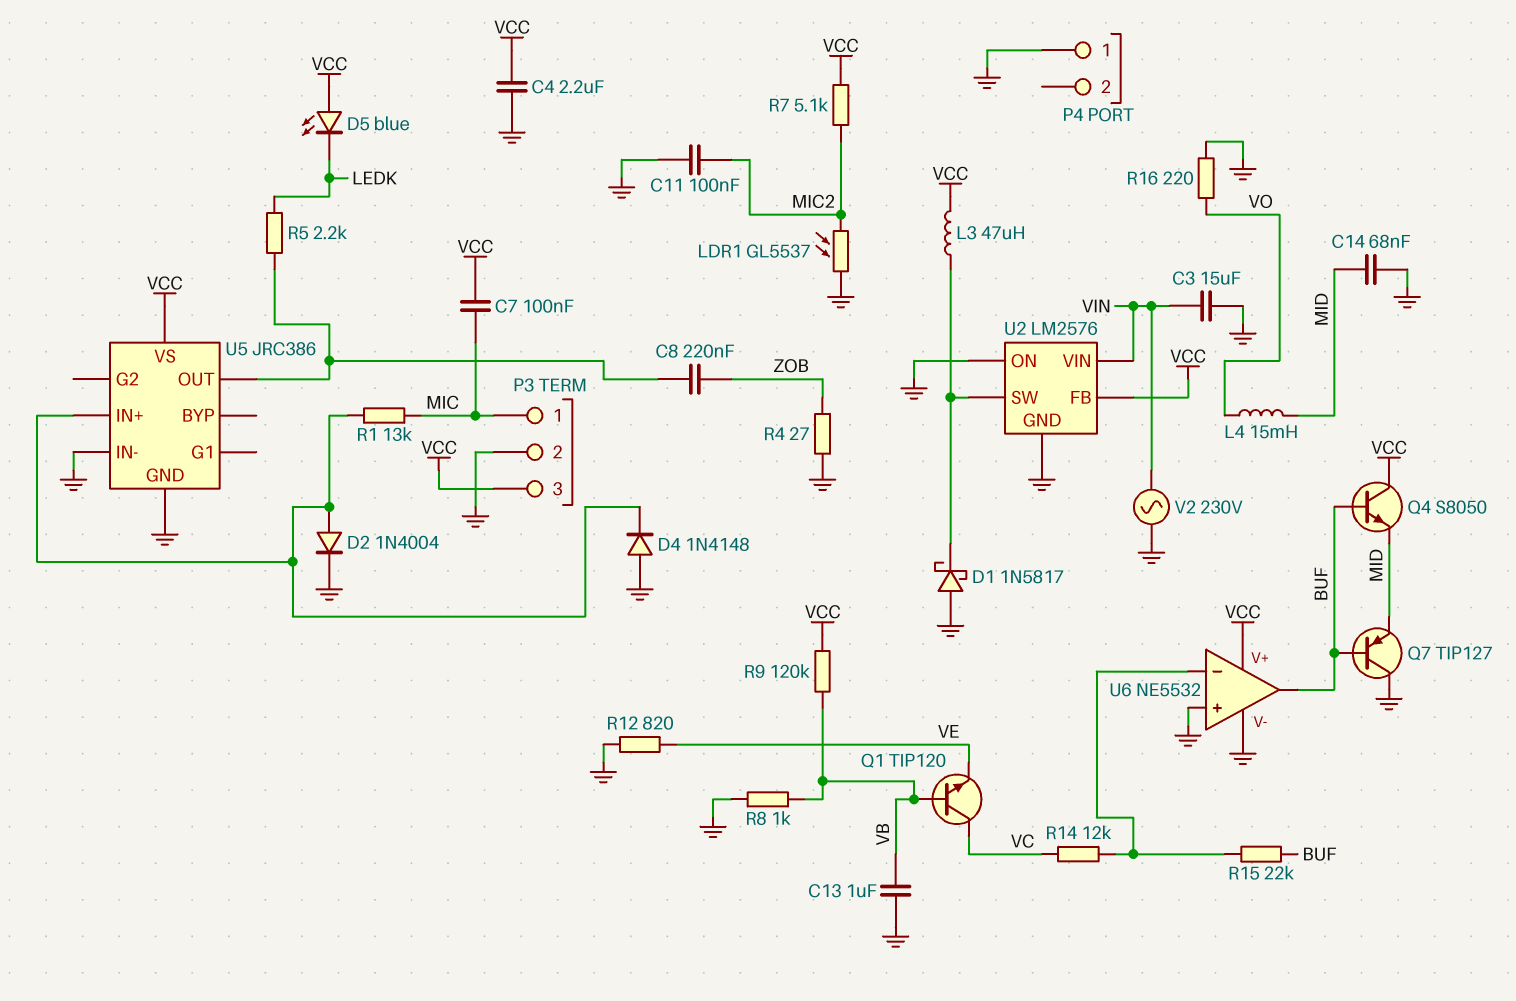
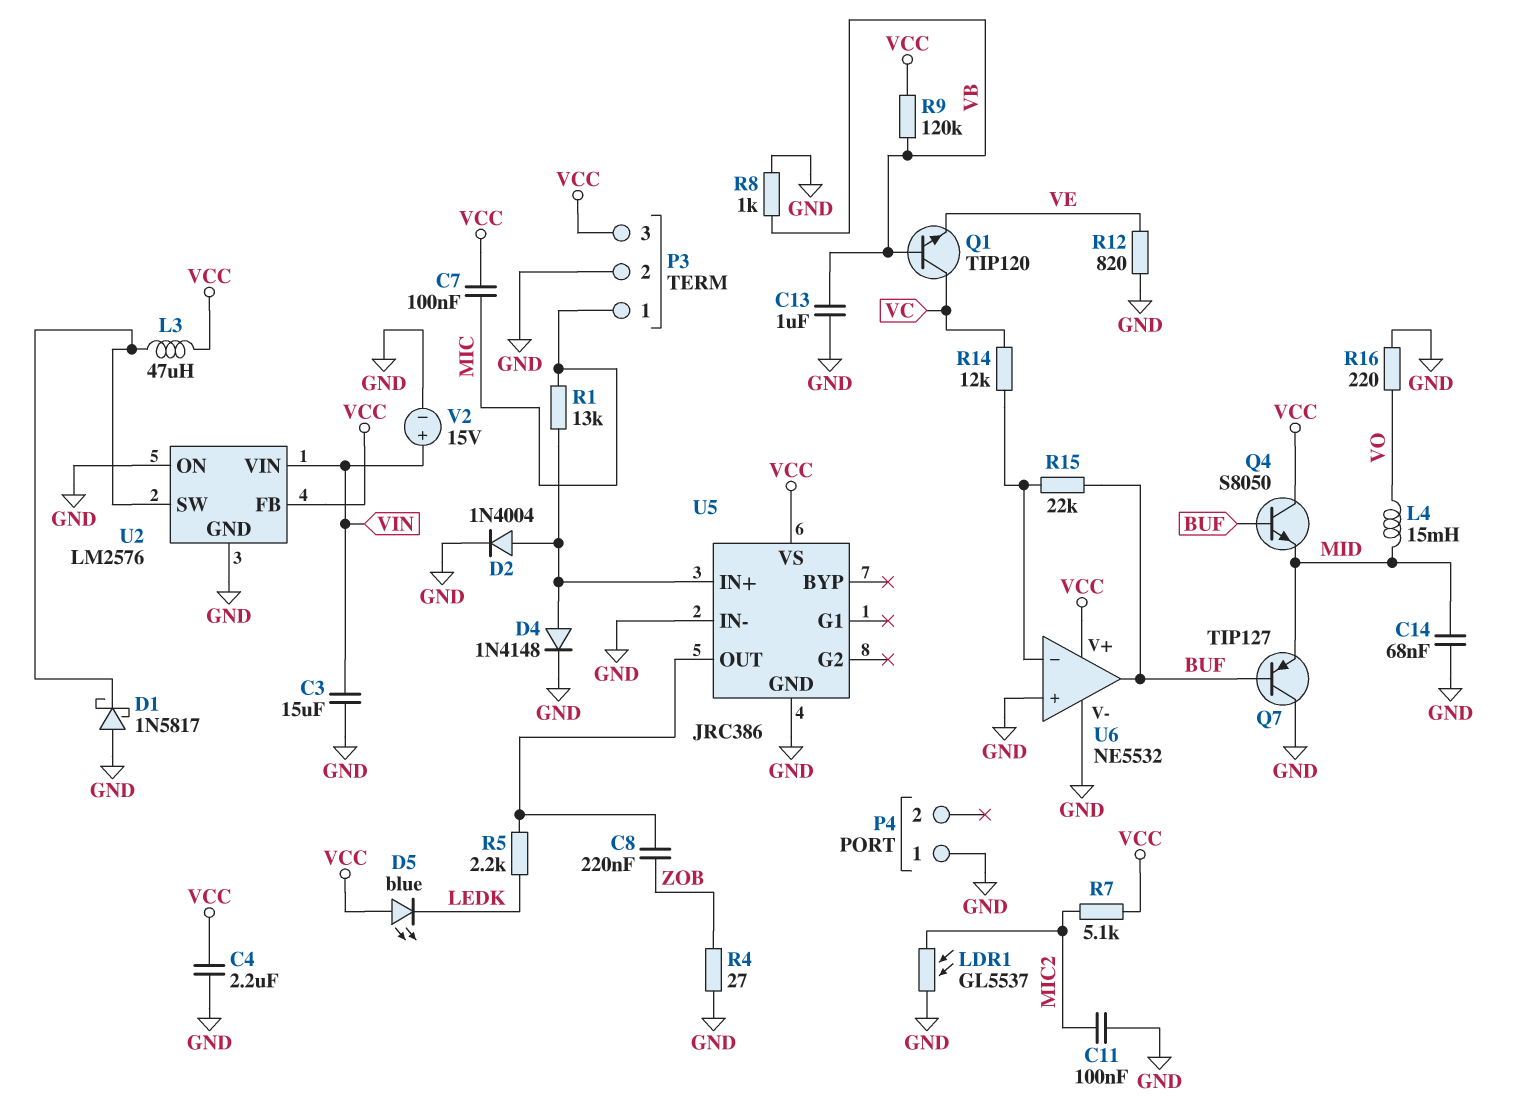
D4: diode 1N4148 (A GND, K U5/IN+) -> diode 1N4148 (A U5/IN+, K GND)
V2: AC 230V (GND, VIN) -> 15V (plus VIN, minus GND)

